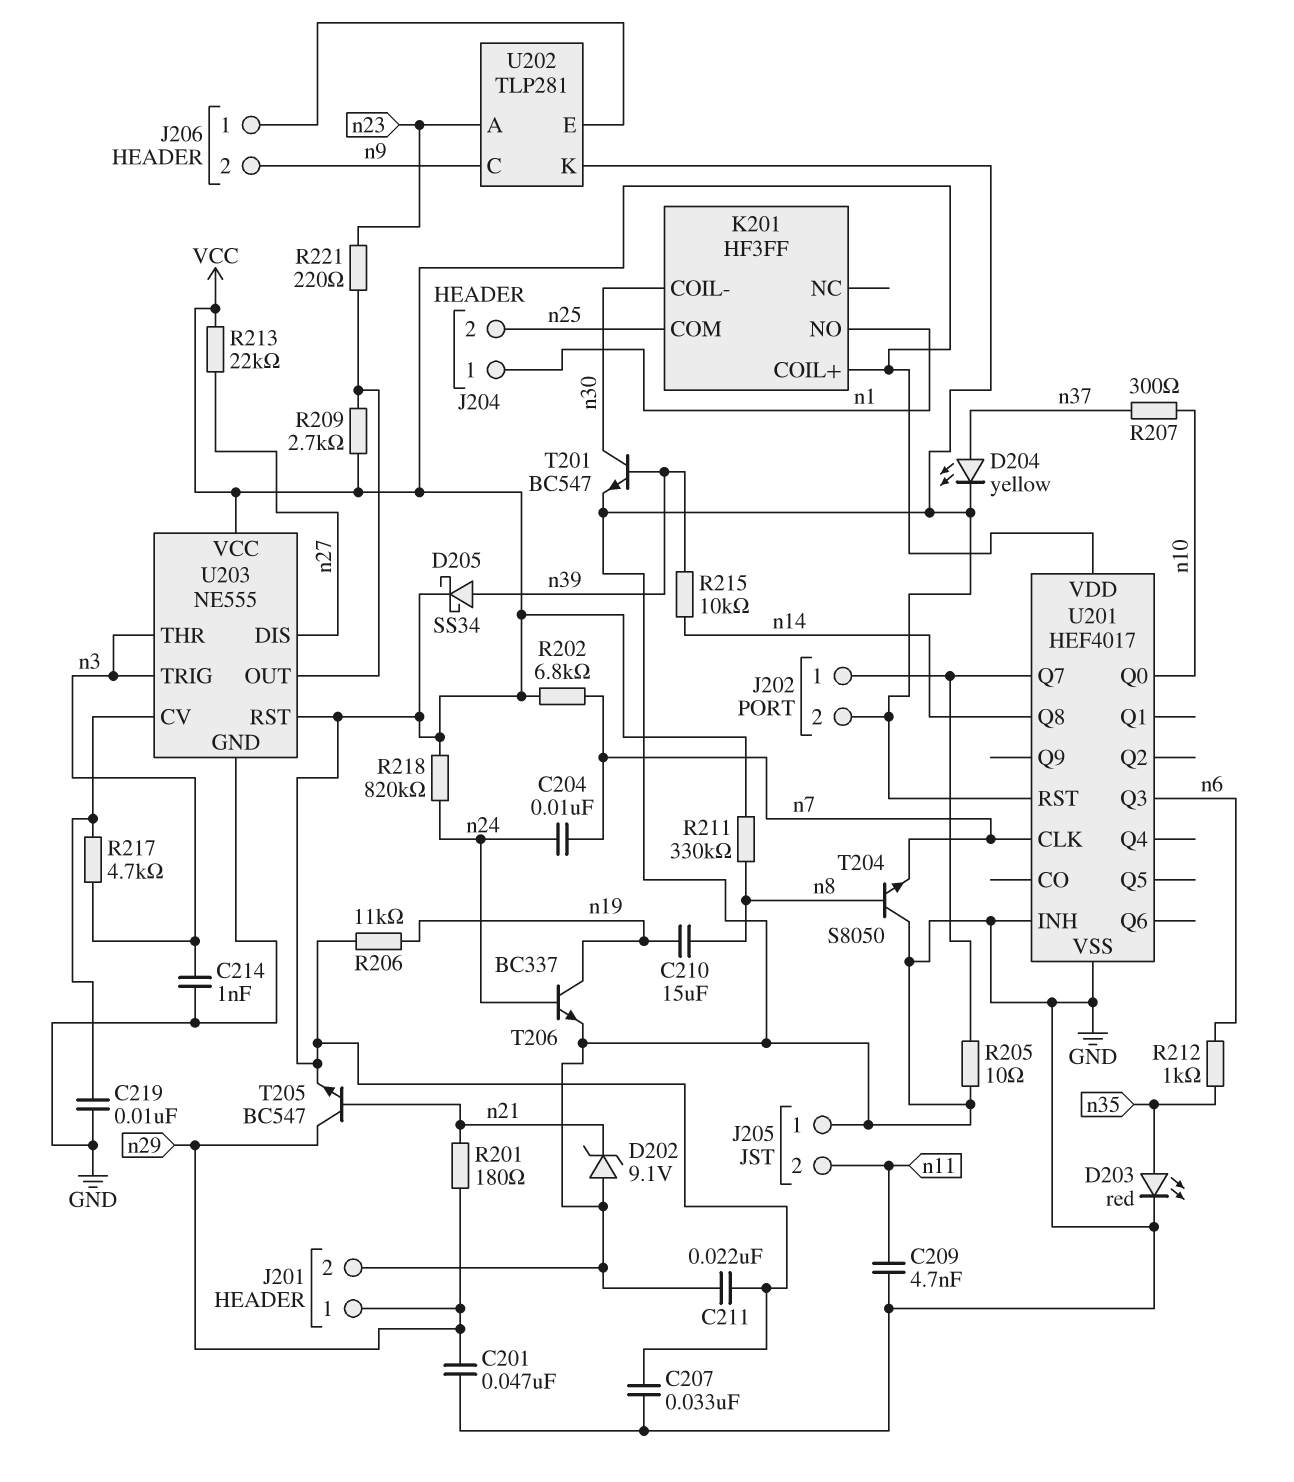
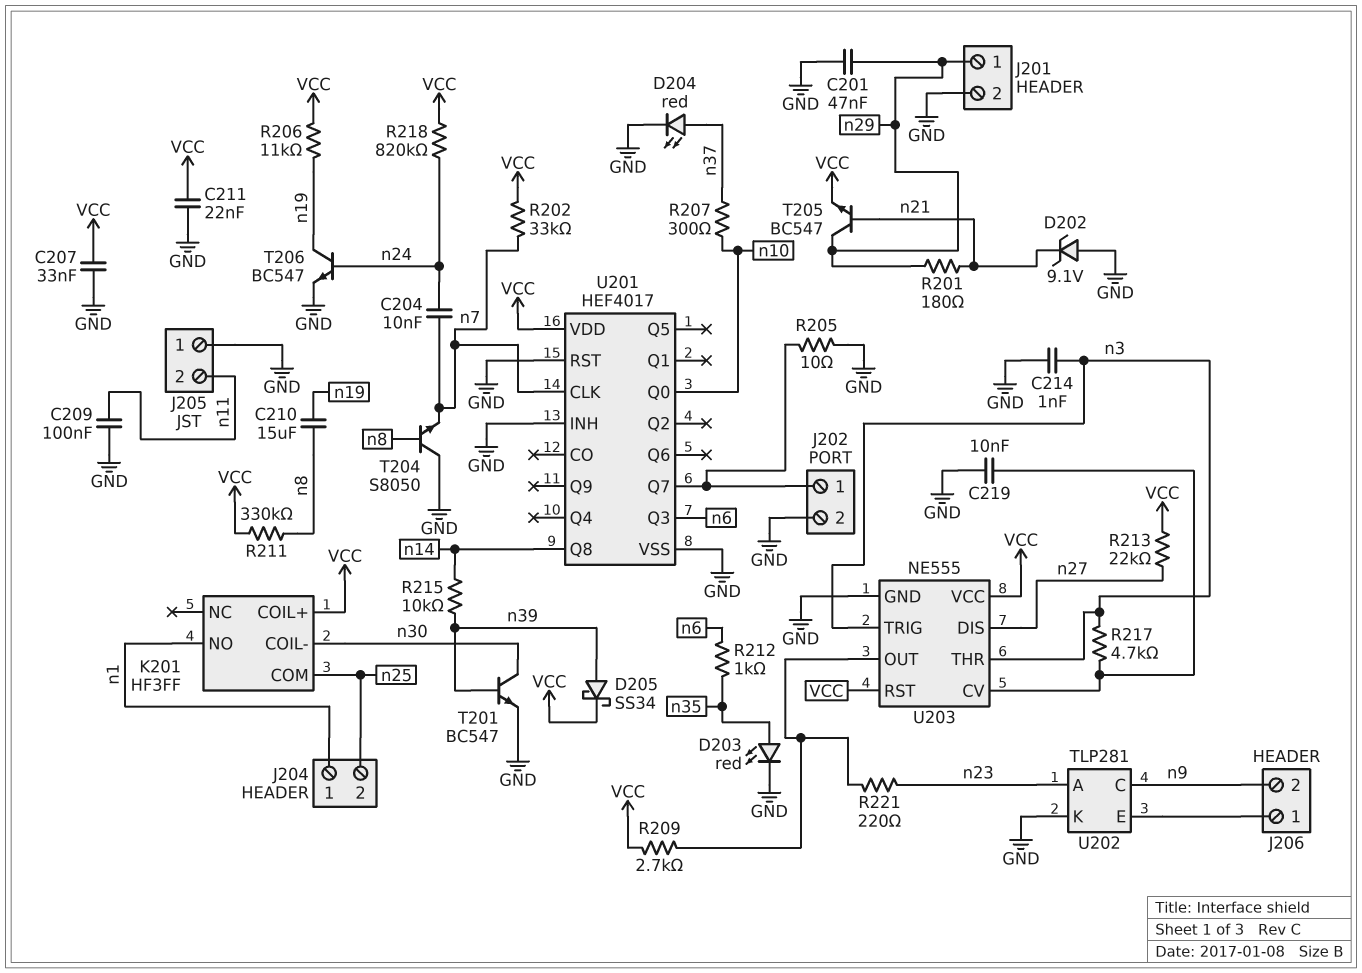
C209: 4.7nF (GND, n11) -> 100nF (GND, n11)
D204: LED yellow (A n37, K GND) -> LED red (A n37, K GND)
R202: 6.8k (VCC, n7) -> 33k (VCC, n7)
T206: NPN BC337 (B n24, C n19, E GND) -> NPN BC547 (B n24, C n19, E GND)

